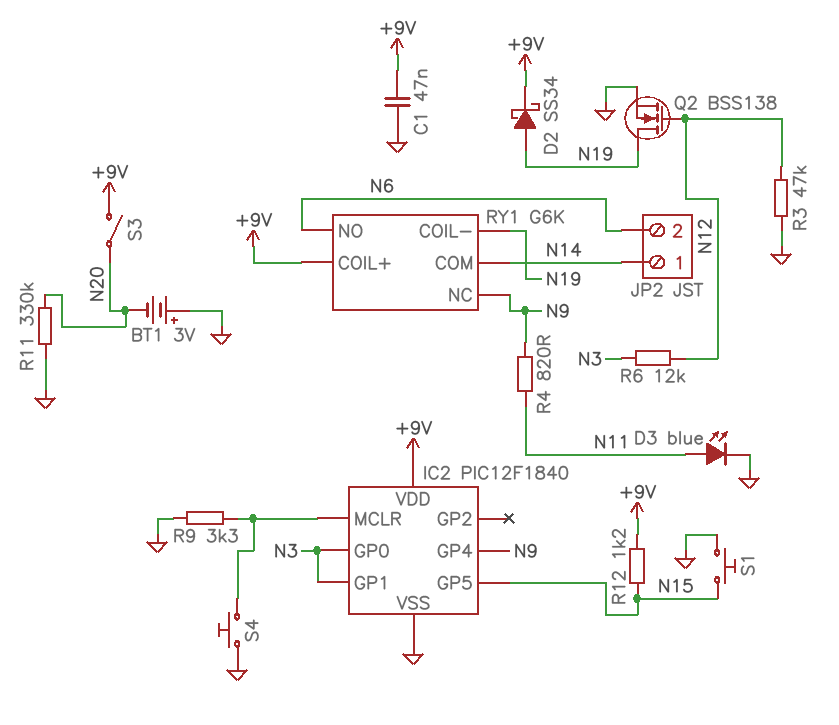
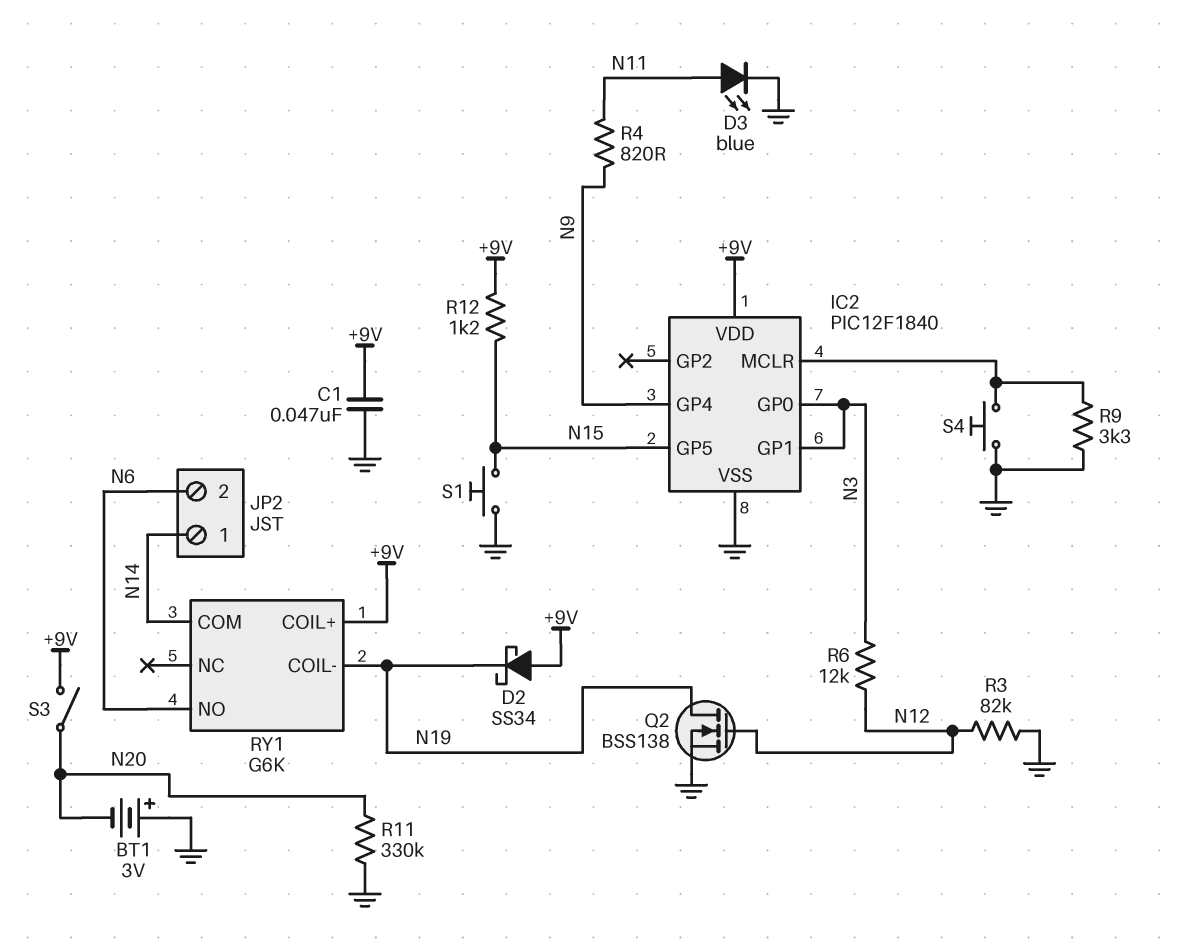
D2: schottky SS34 (A N19, K +9V) -> schottky SS34 (A +9V, K N19)
R3: 47k (GND, N12) -> 82k (GND, N12)
RY1 pin NC: N9 -> none

